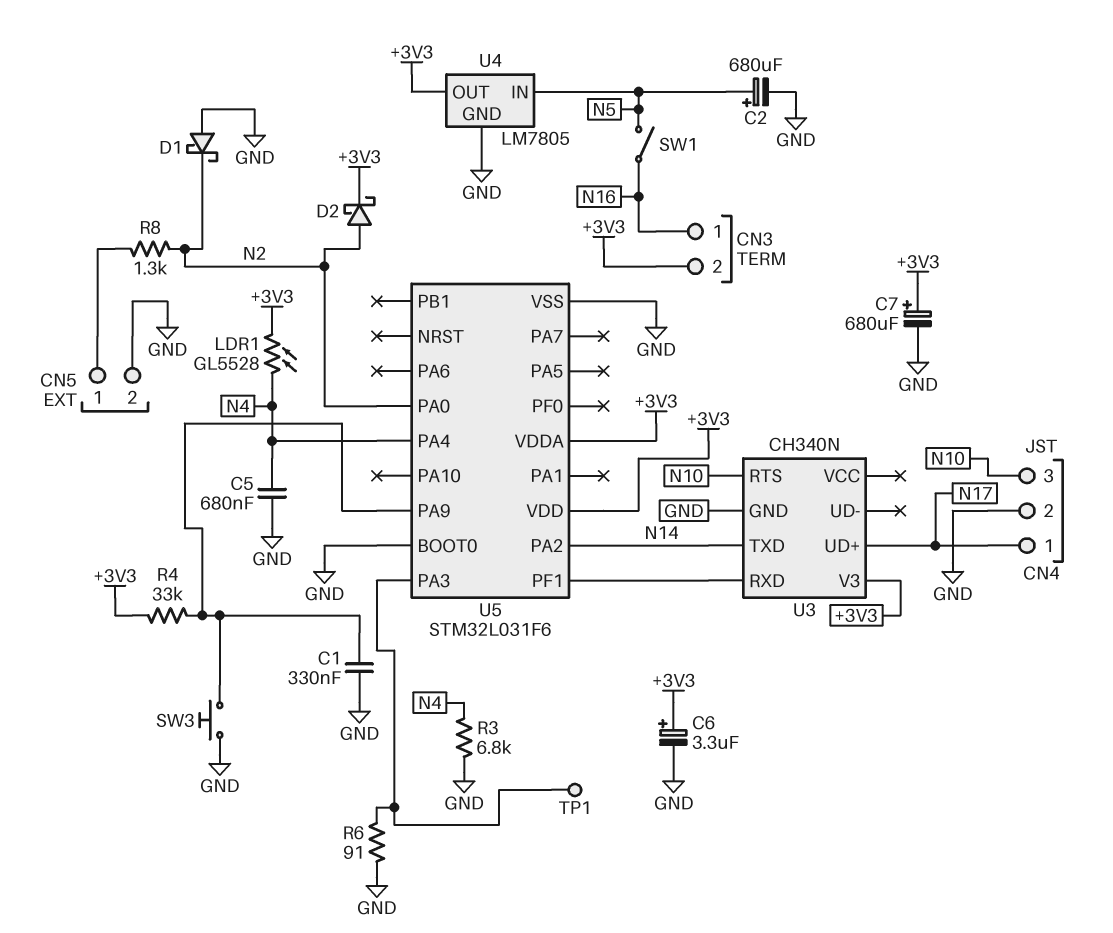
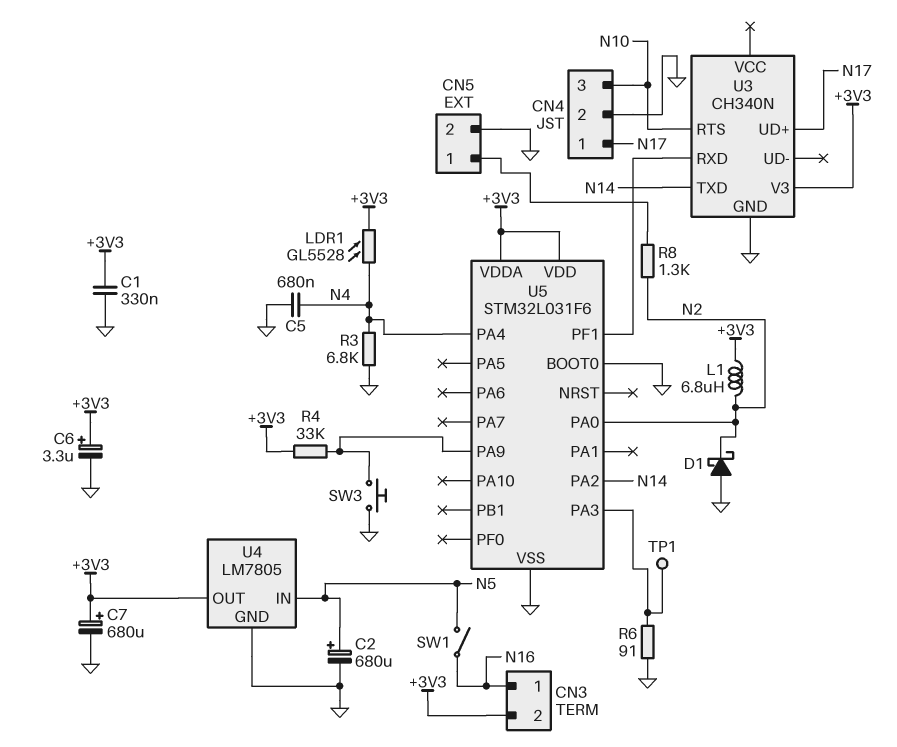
C1: 330nF (GND, U5/PA9) -> 330nF (+3V3, GND)
D2: schottky (A N2, K +3V3) -> none
L1: none -> 6.8uH (+3V3, N2)

